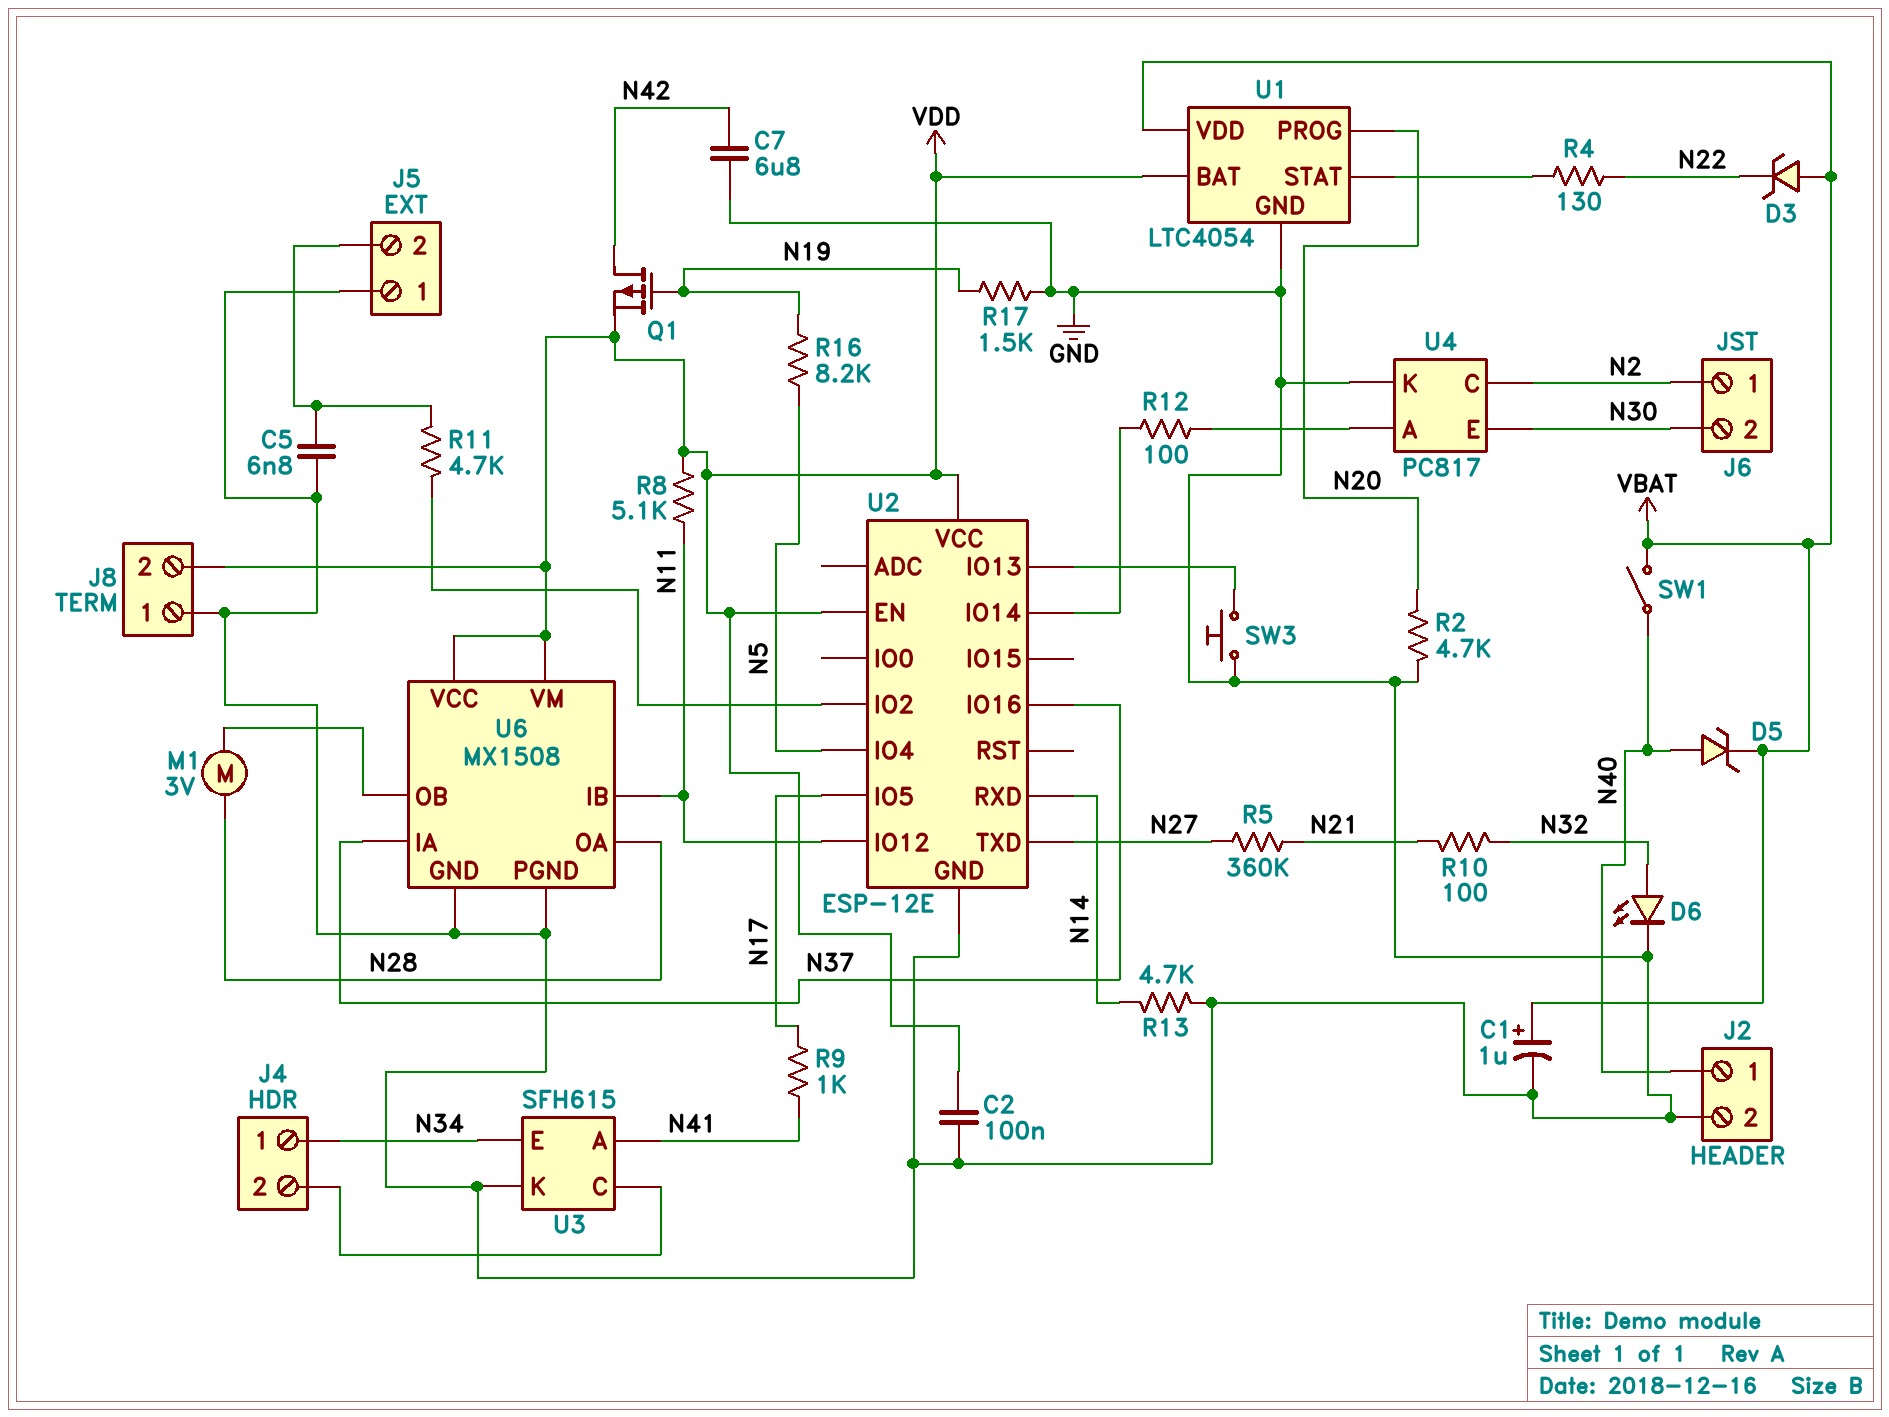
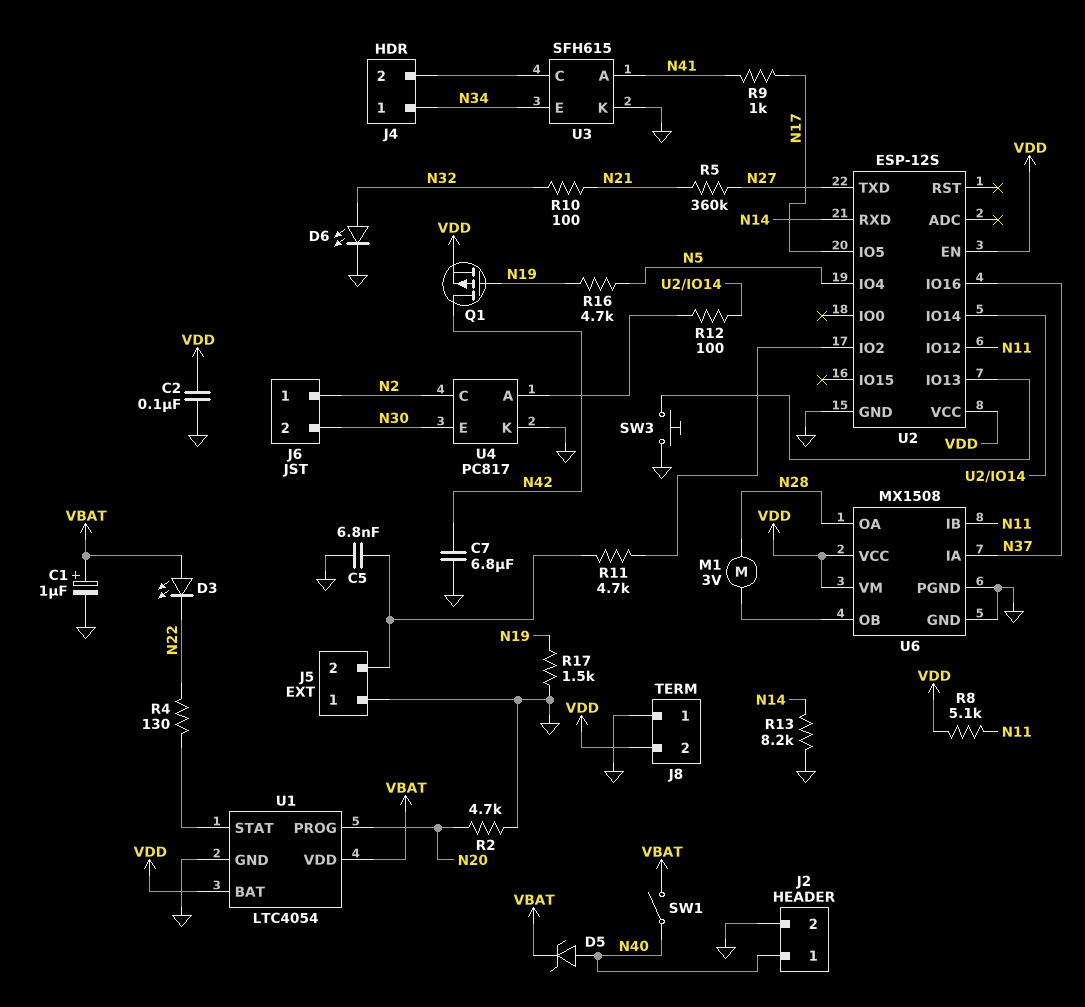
D3: zener (A VBAT, K N22) -> LED (A VBAT, K N22)
R13: 4.7k (GND, N14) -> 8.2k (GND, N14)
R16: 8.2k (N5, N19) -> 4.7k (N5, N19)
U2: ESP-12E -> ESP-12S

